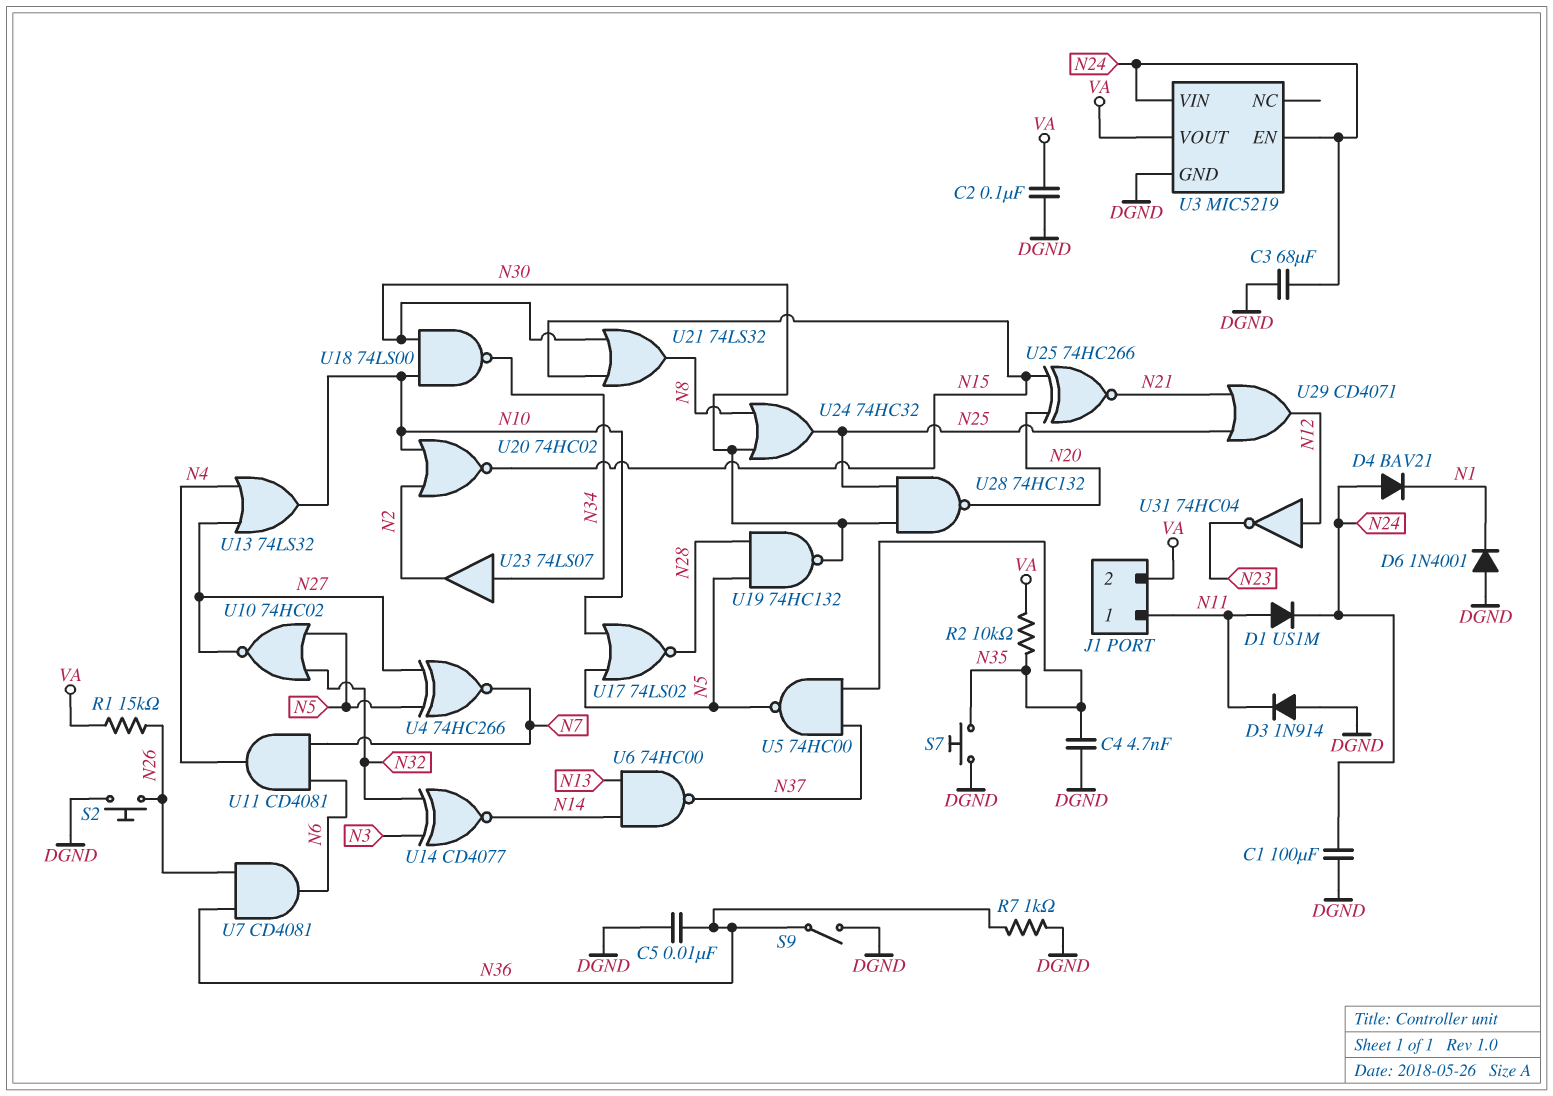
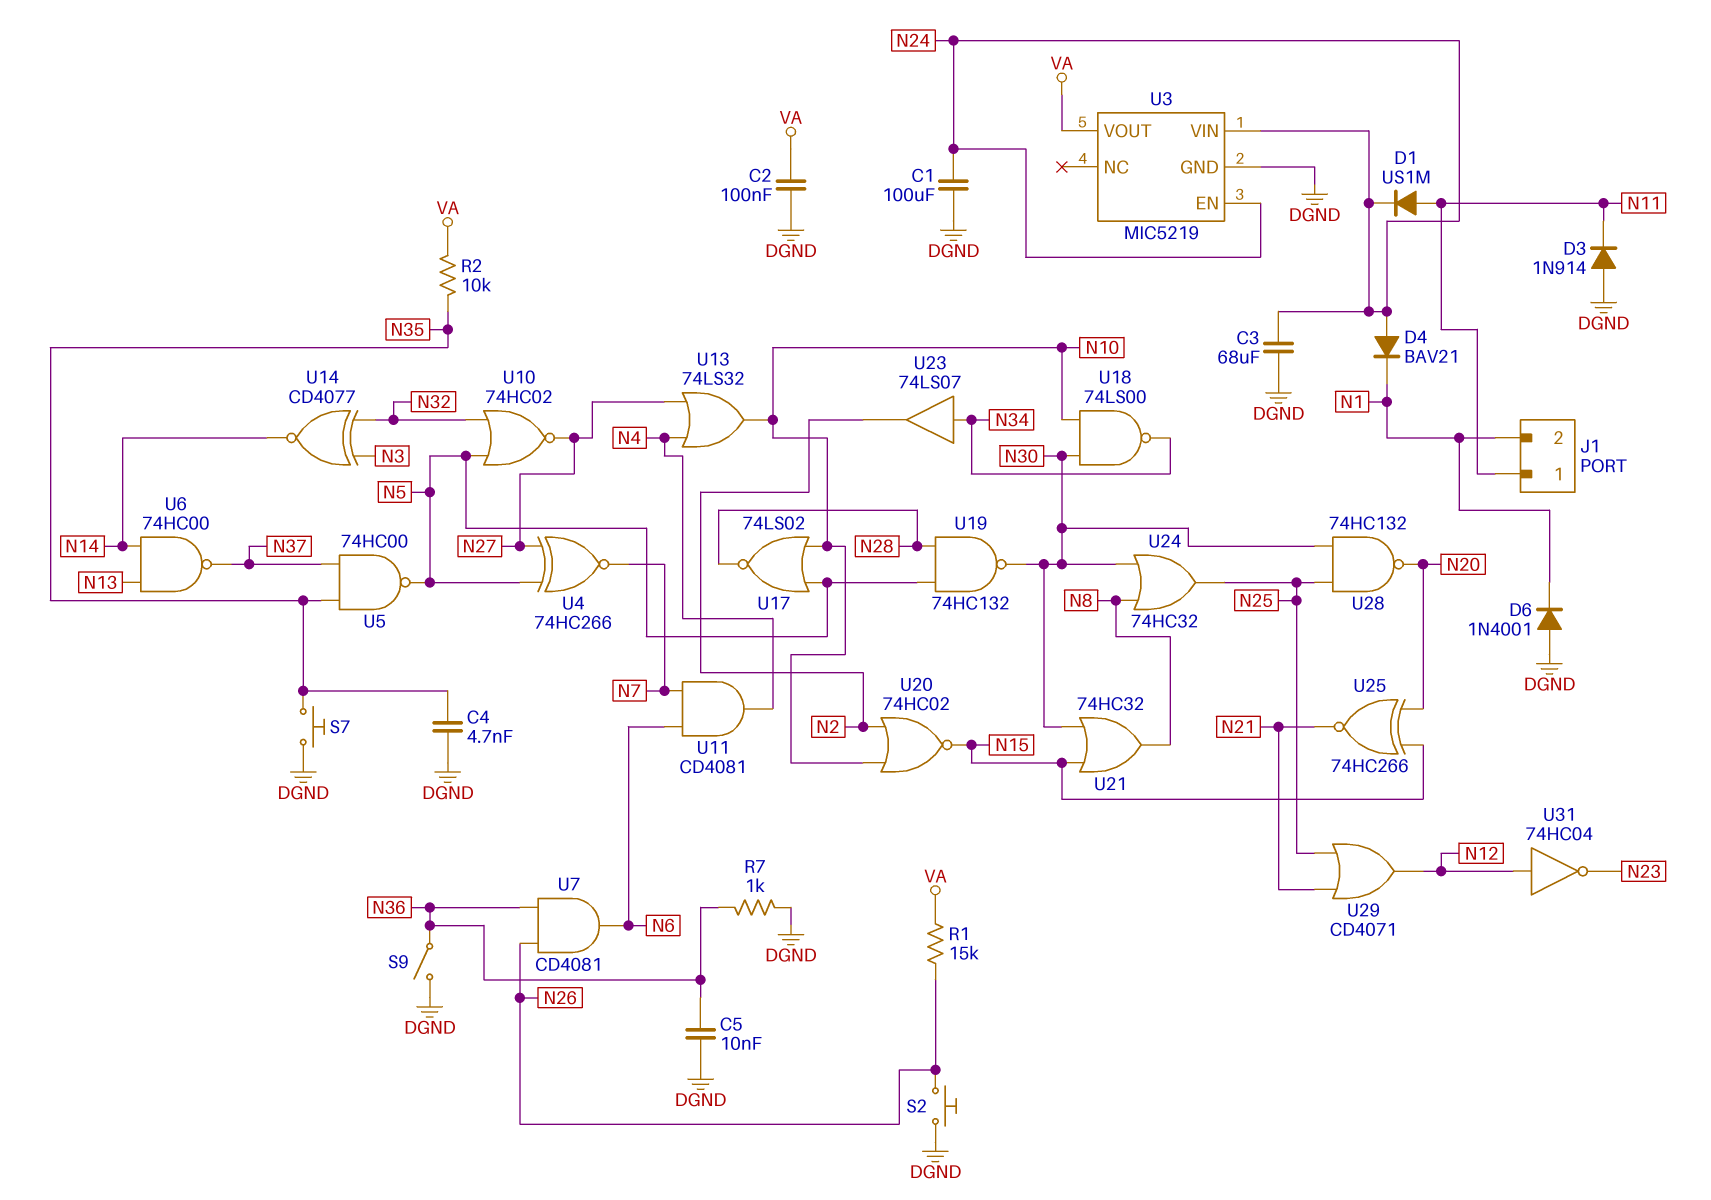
J1 pin 2: VA -> N1
U21: OR 74LS32 (in N15, in N30, out N8) -> OR 74HC32 (in N15, in N30, out N8)

